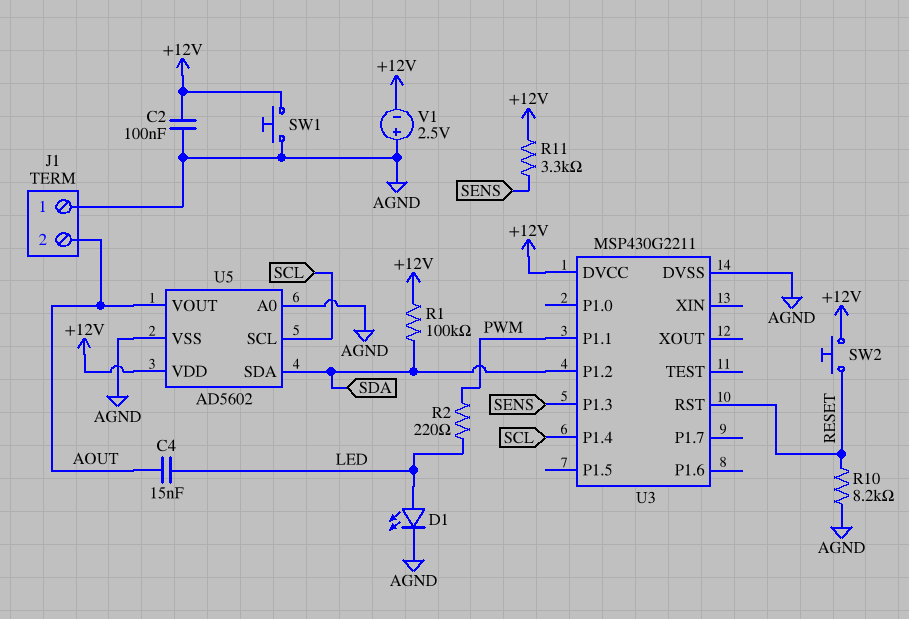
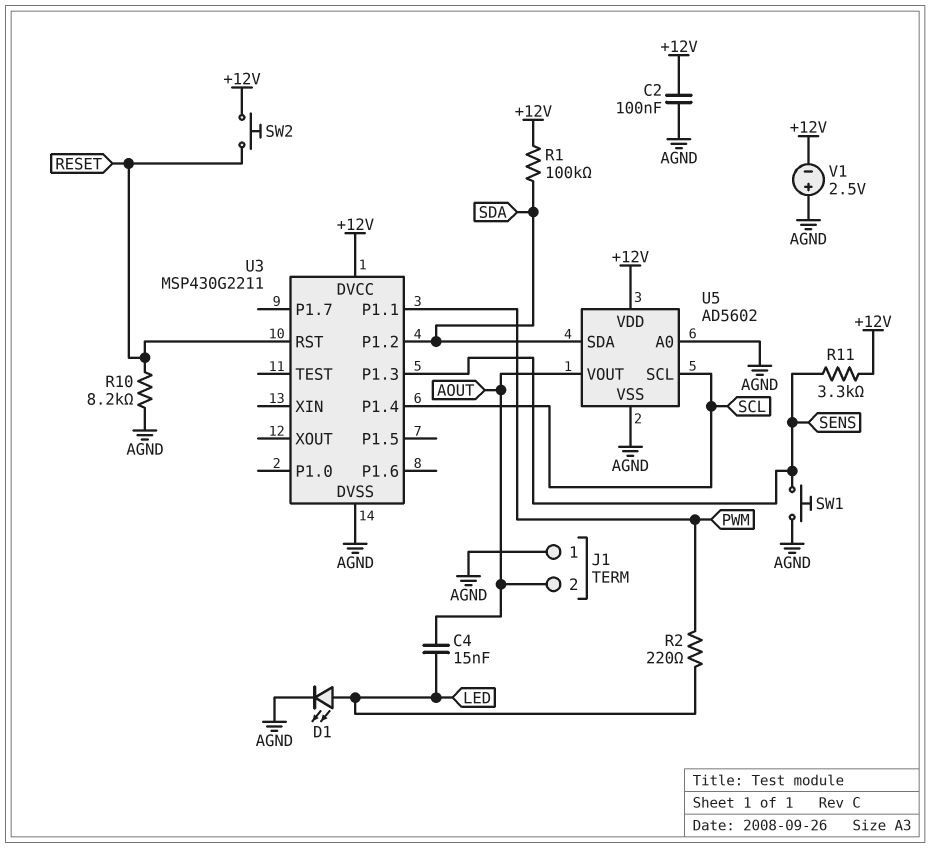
SW1: button (+12V, AGND) -> button (AGND, SENS)

